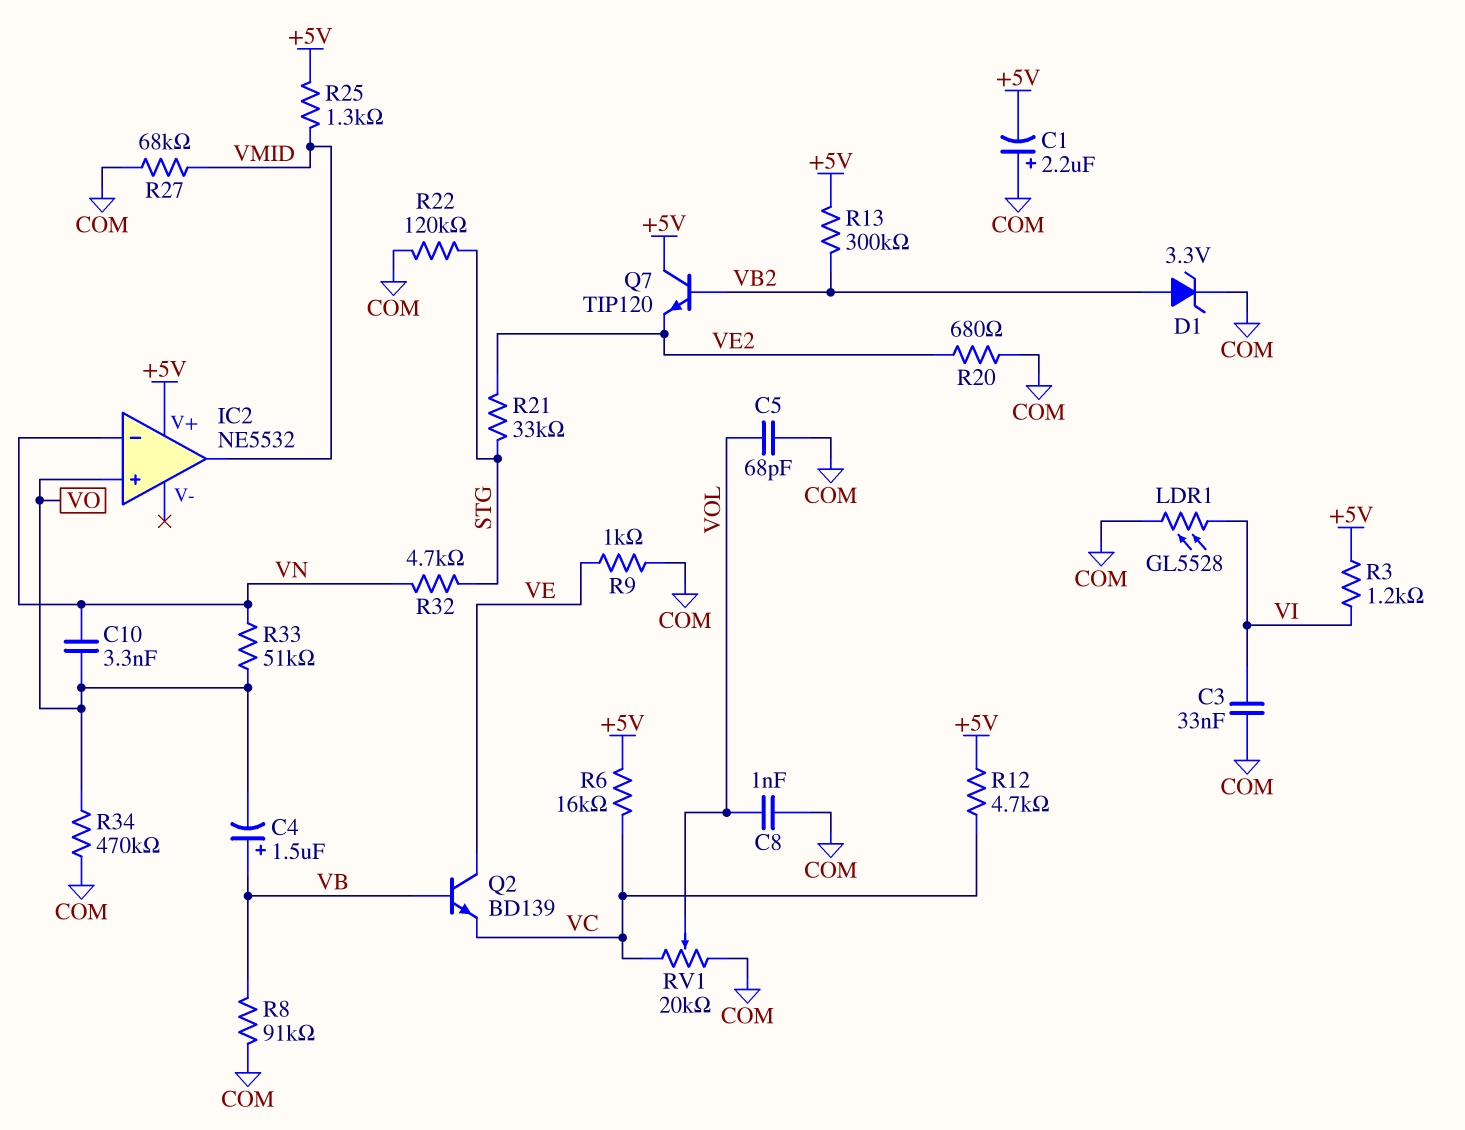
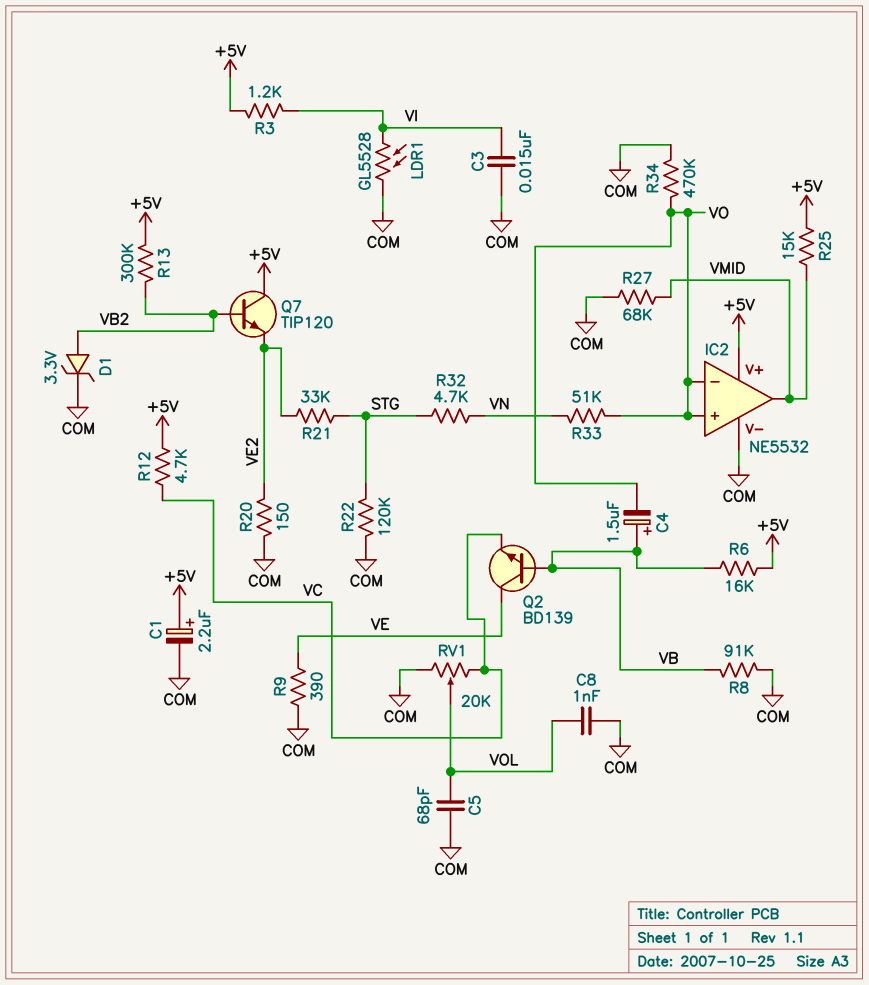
C1: 2.2uF (plus COM, minus +5V) -> 2.2uF (plus +5V, minus COM)
C3: 33nF (COM, VI) -> 15nF (COM, VI)
C10: 3.3nF (VN, VO) -> none
IC2 pin V-: none -> COM
IC2 pin in-: VN -> VO
R6: 16k (+5V, VC) -> 16k (+5V, VB)
R9: 1k (COM, VE) -> 390 (COM, VE)
R20: 680 (COM, VE2) -> 150 (COM, VE2)
R25: 1.3k (+5V, VMID) -> 15k (+5V, VMID)

